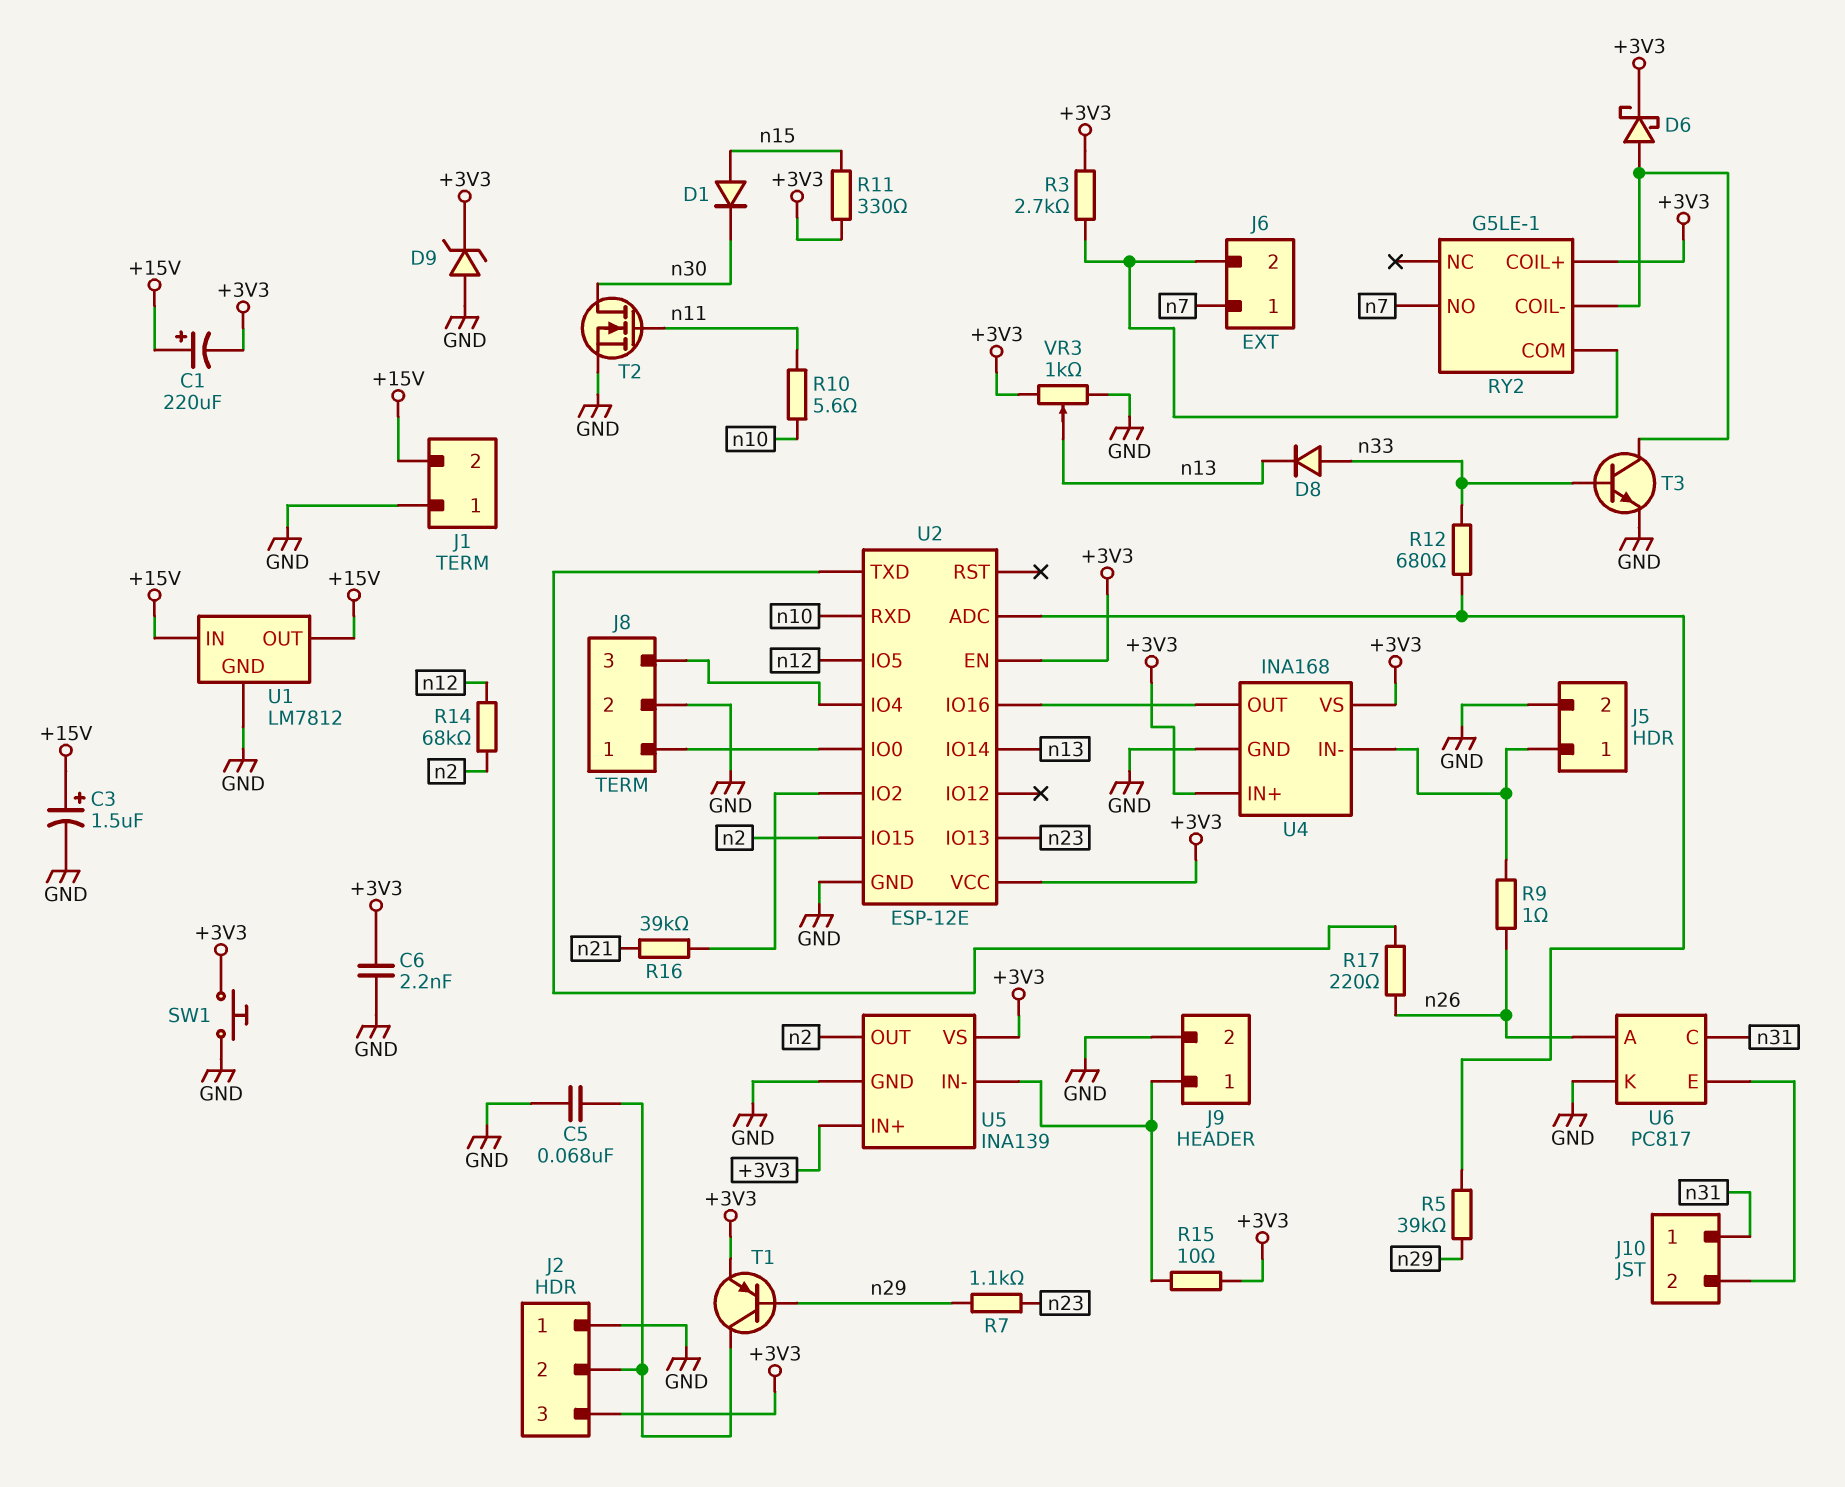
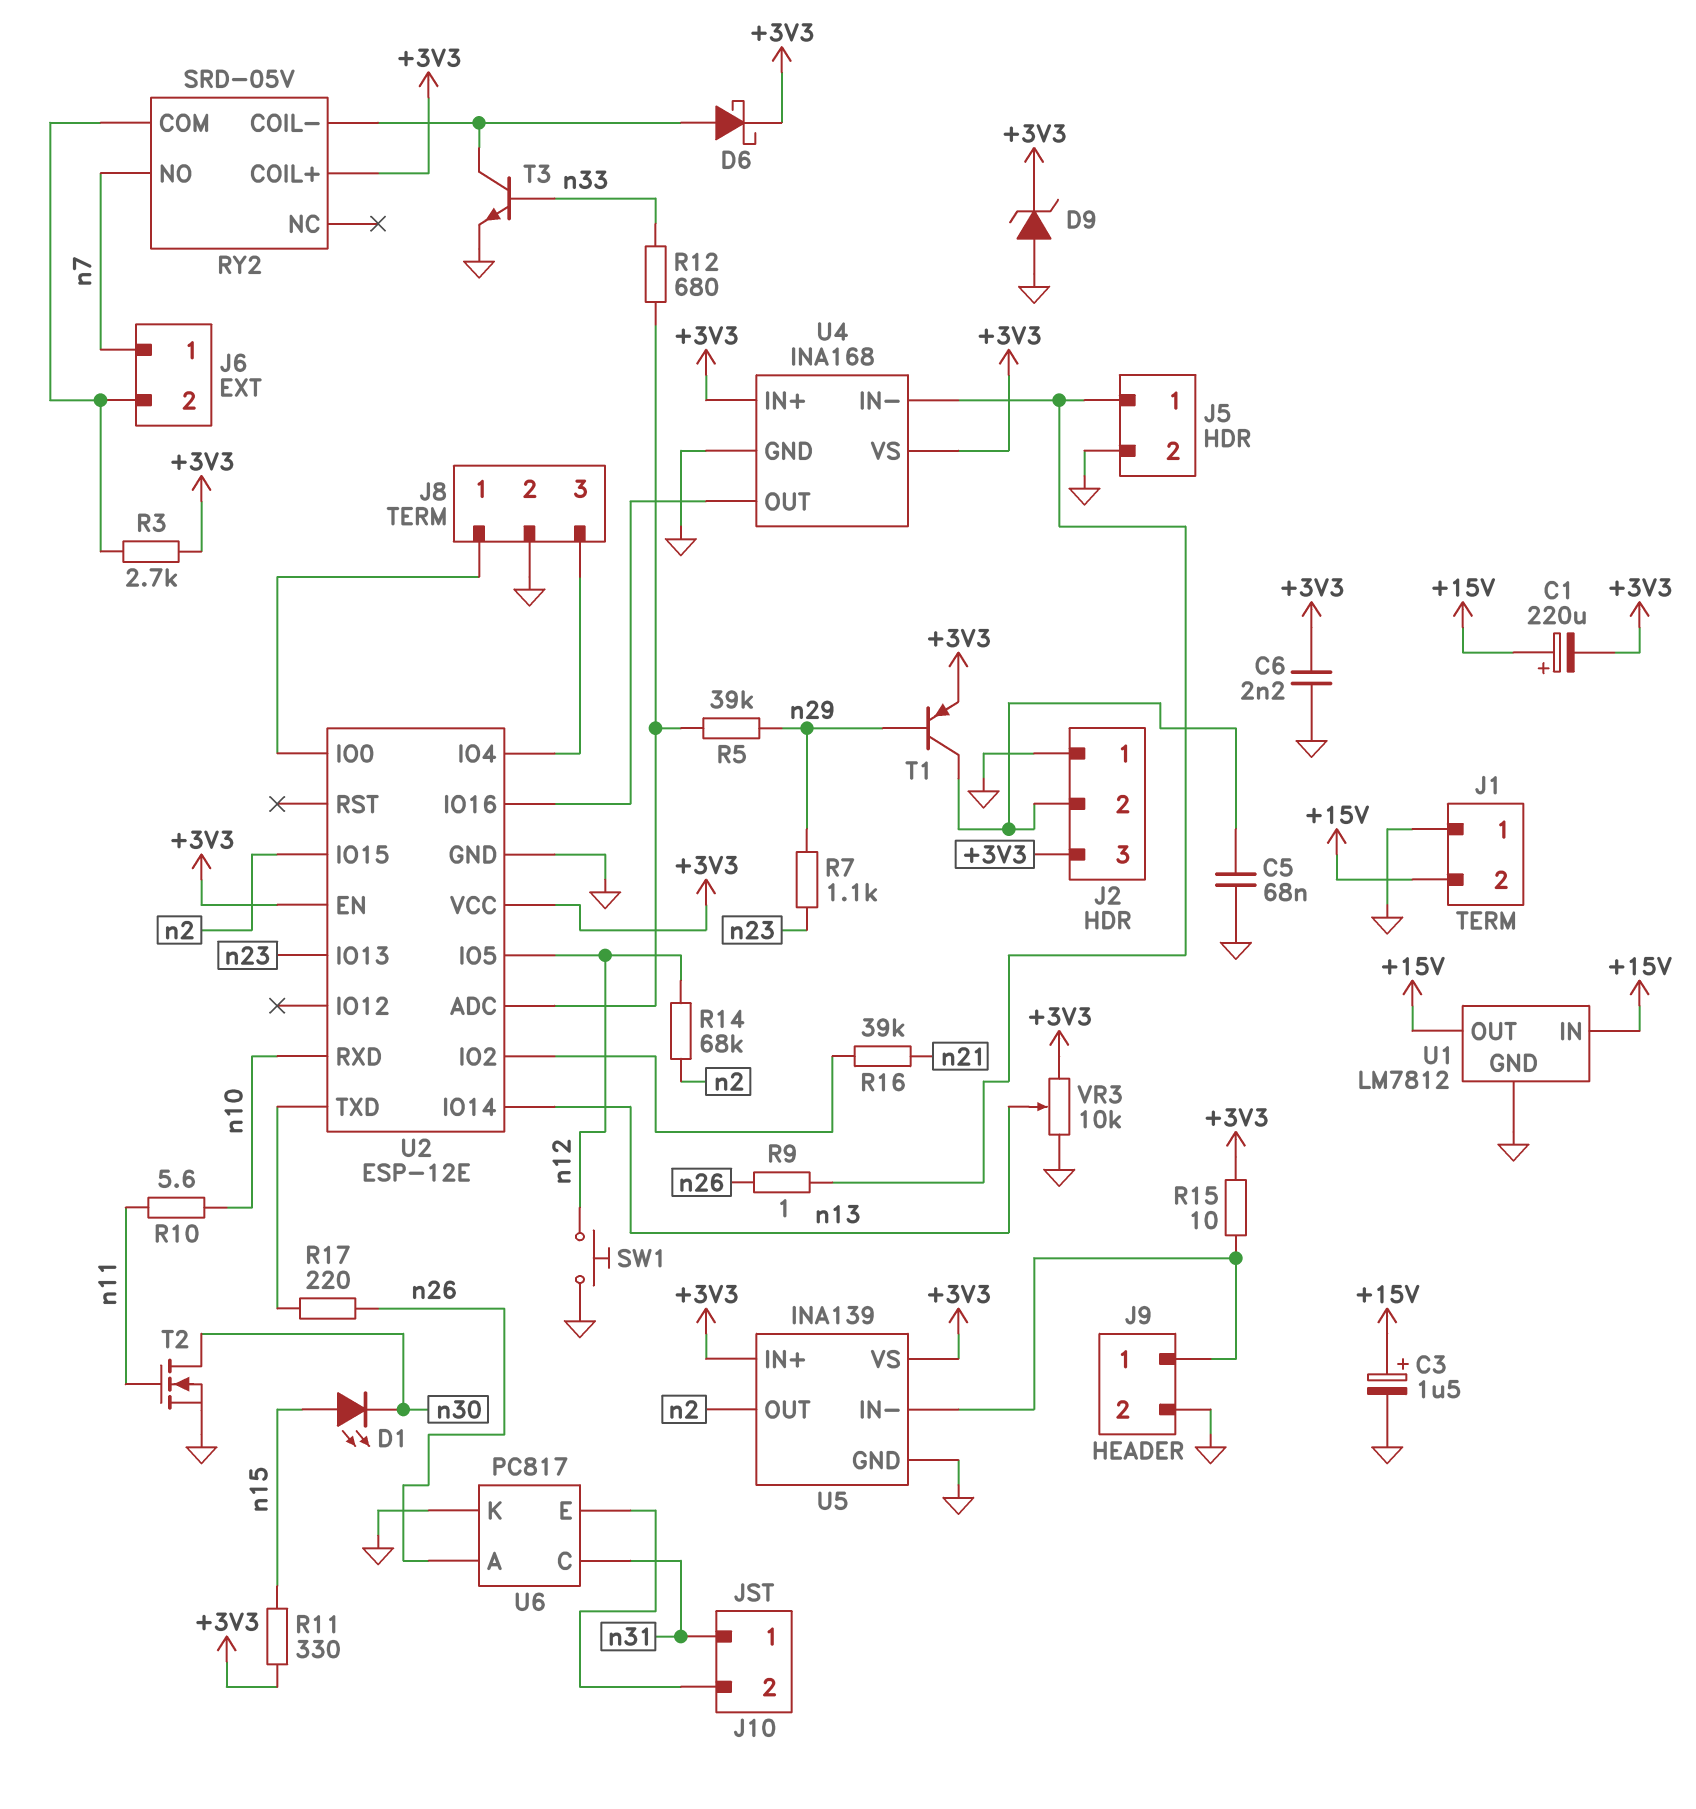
D1: diode (A n15, K n30) -> LED (A n15, K n30)
D8: diode (A n33, K n13) -> none
RY2: G5LE-1 -> SRD-05V
SW1: button (+3V3, GND) -> button (GND, n12)
VR3: 1k (+3V3, GND, wiper n13) -> 10k (+3V3, GND, wiper n13)

